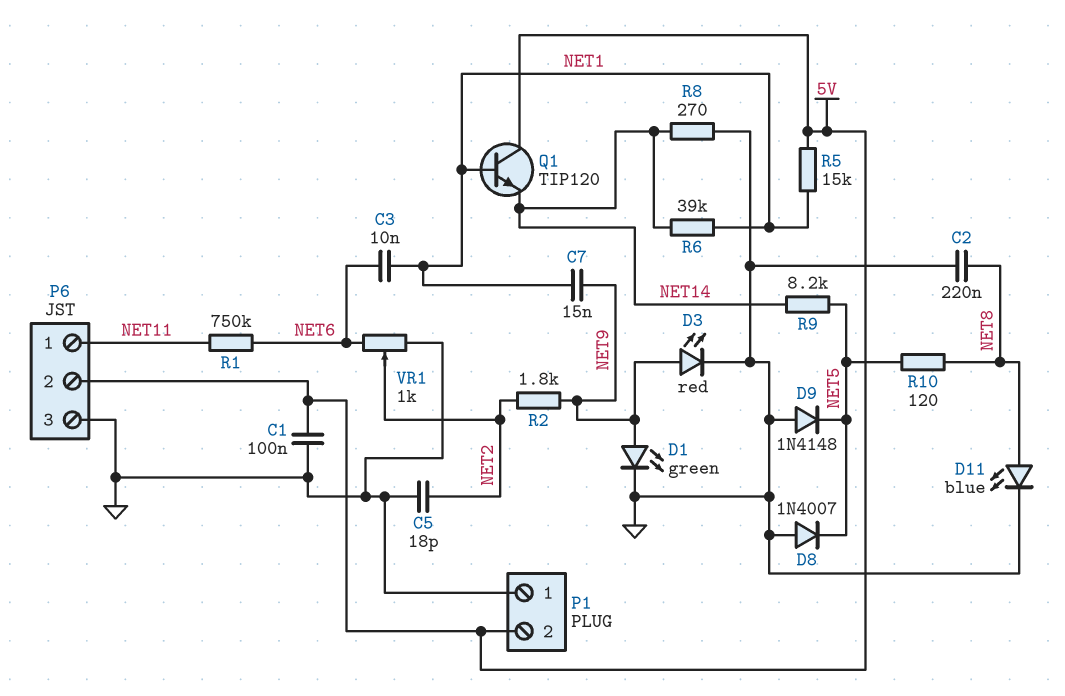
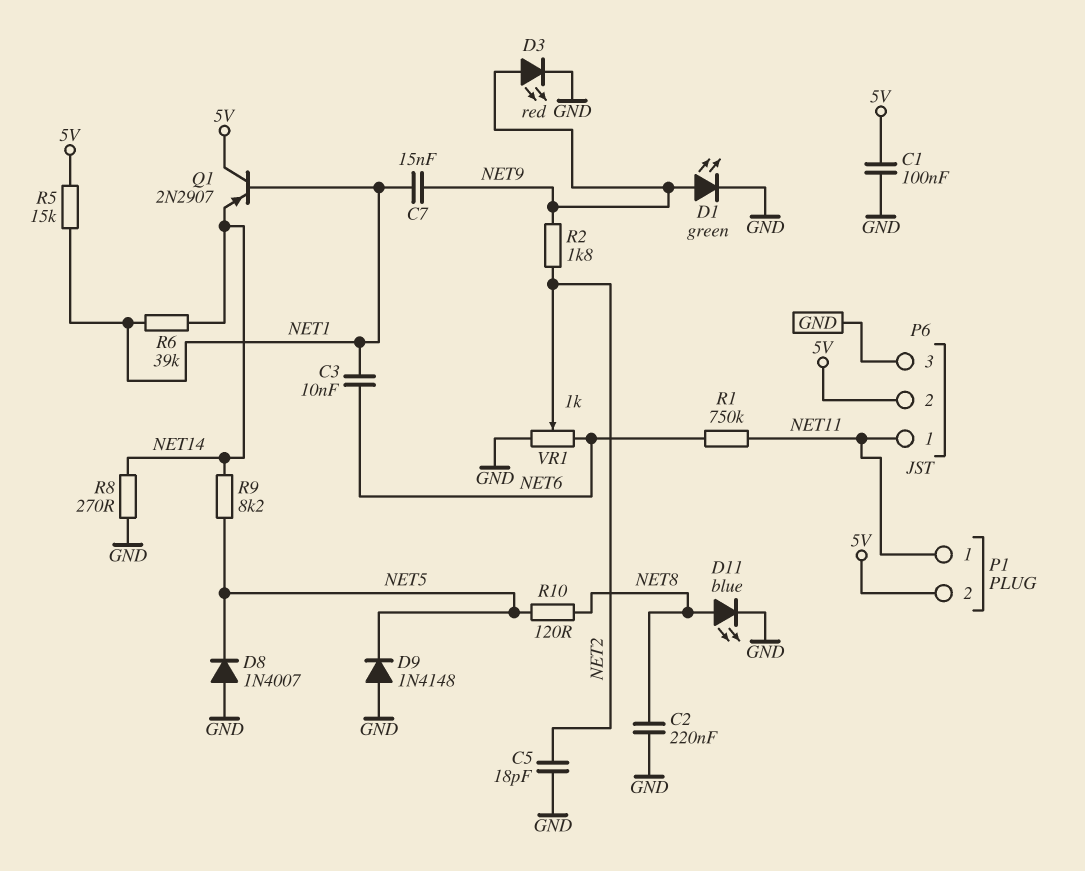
P1 pin 1: GND -> NET11
Q1: NPN TIP120 (B NET1, C 5V, E NET14) -> PNP 2N2907 (B NET1, C 5V, E NET14)

